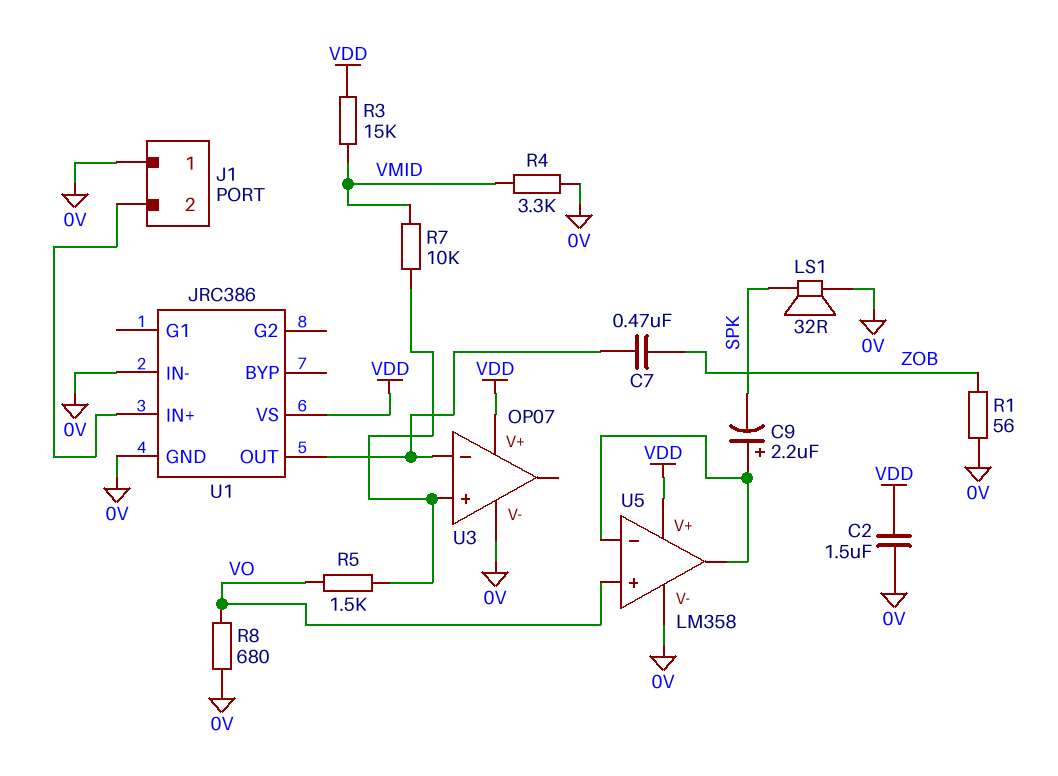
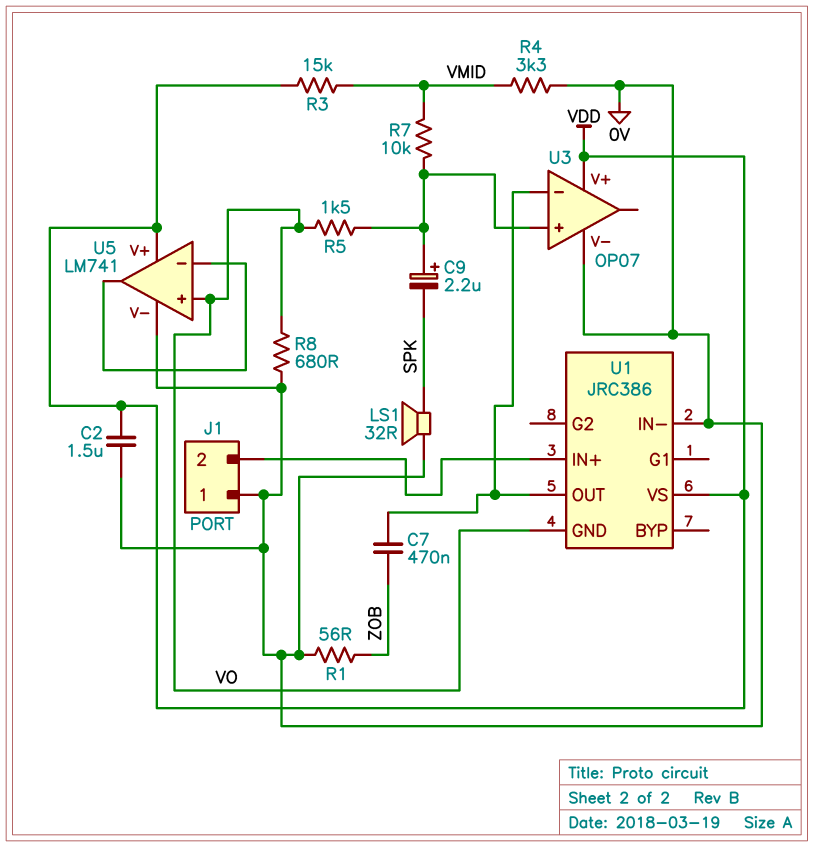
C9: 2.2uF (plus U5/in-, minus SPK) -> 2.2uF (plus U3/in+, minus SPK)
U1 pin GND: 0V -> VO
U5: LM358 -> LM741

